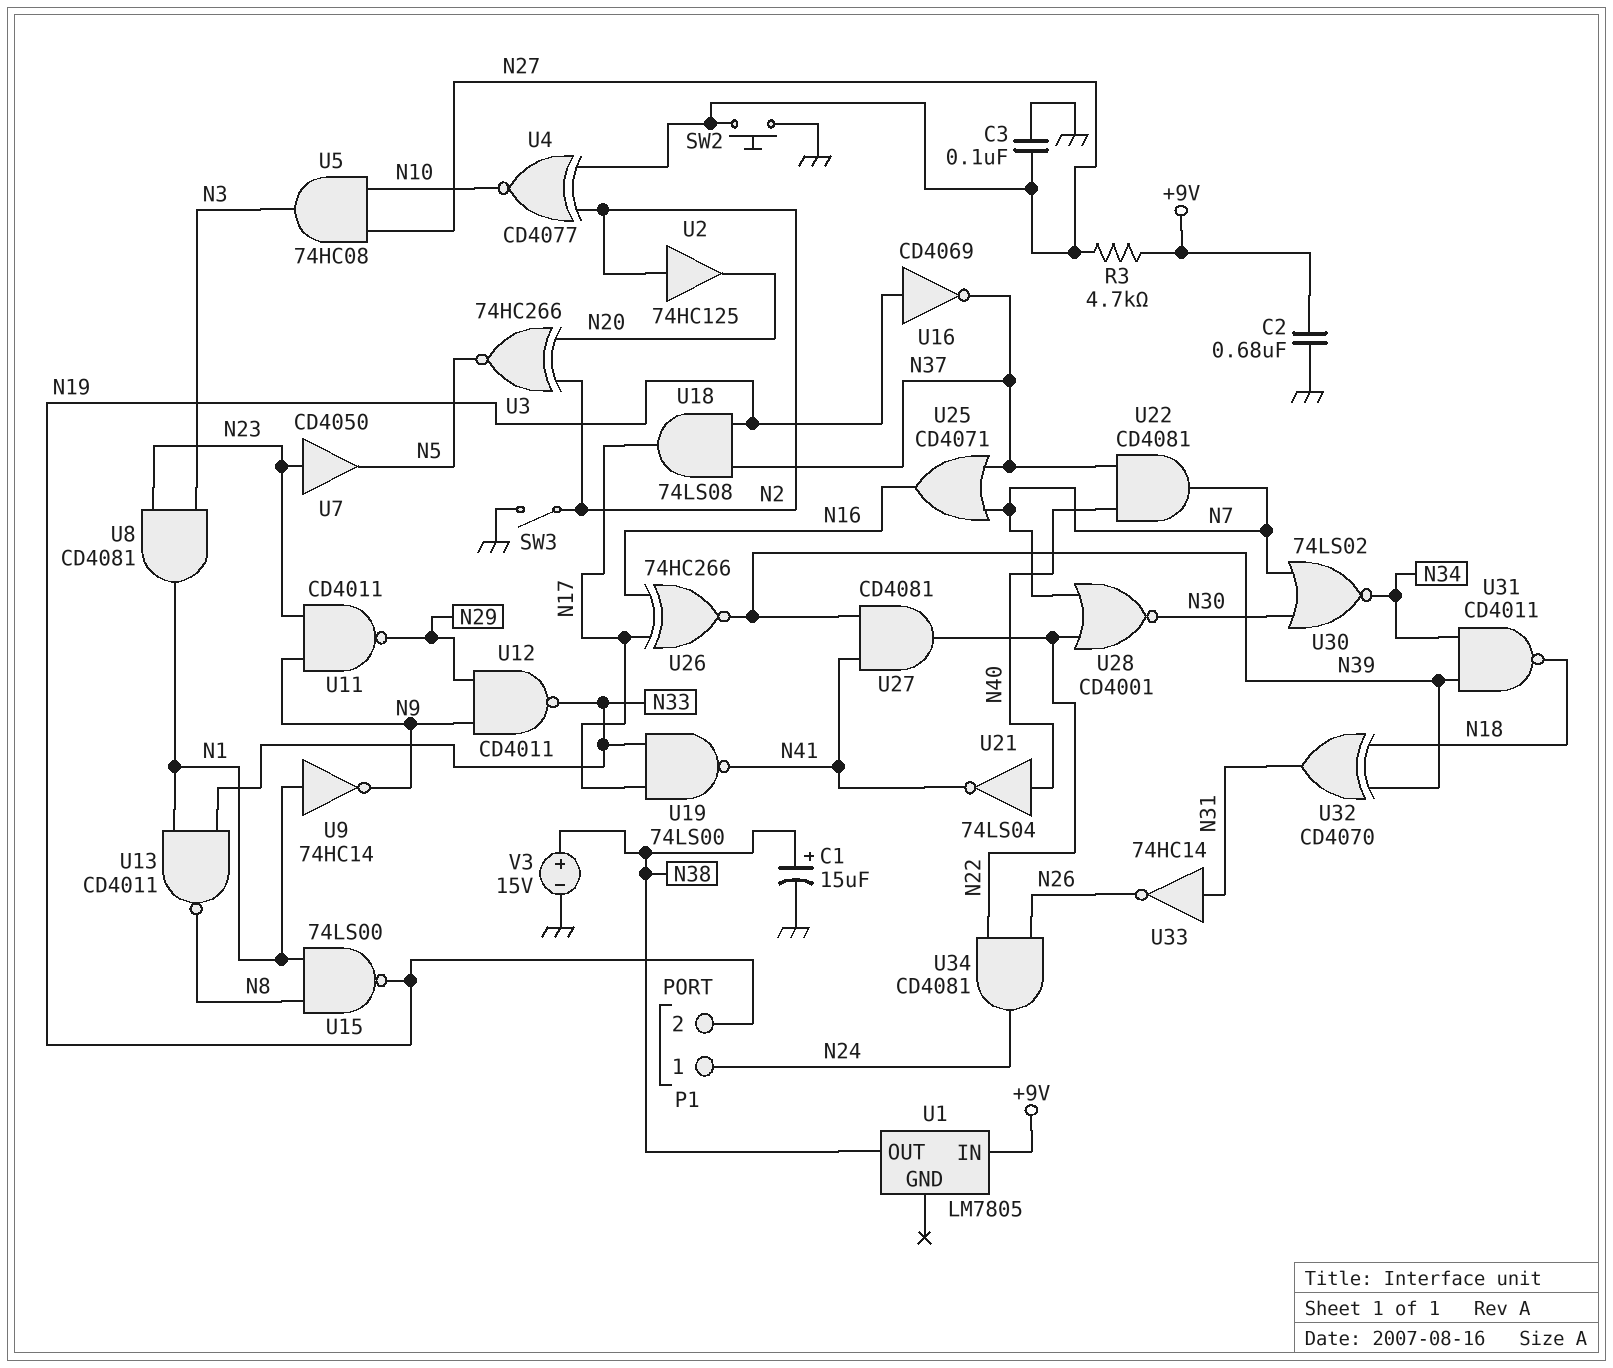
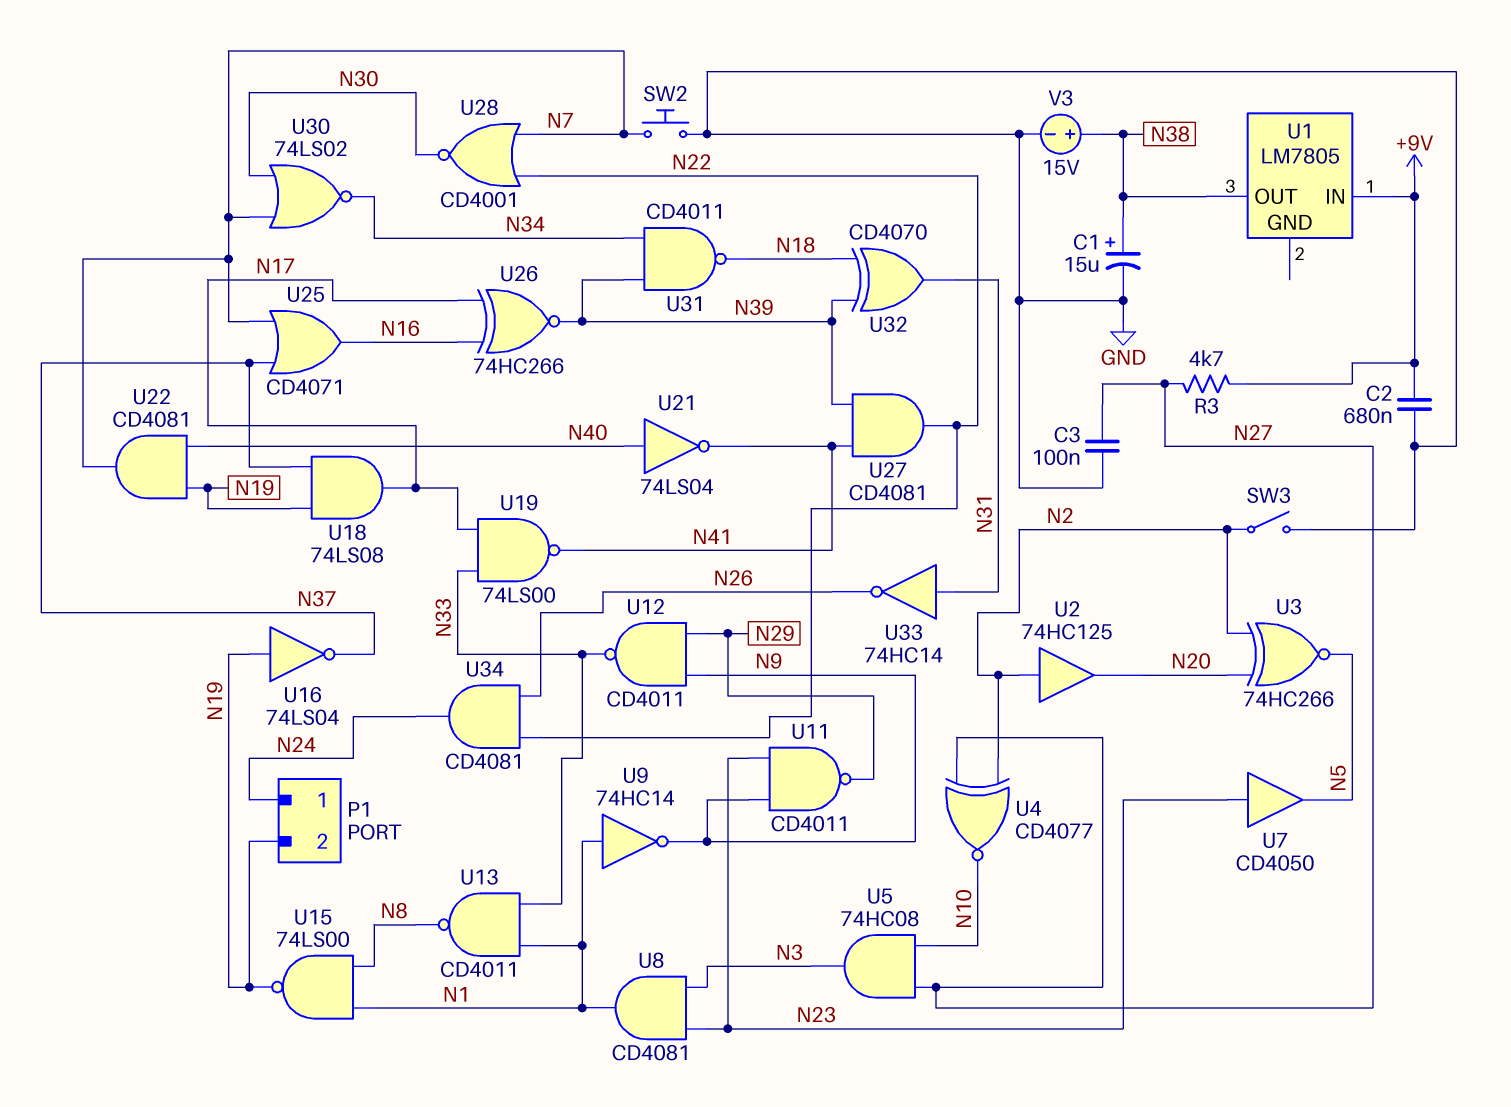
SW2: button (GND, N27) -> button (GND, N7)
U16: NOT CD4069 (in N19, out N37) -> NOT 74LS04 (in N19, out N37)
U22: AND CD4081 (in N37, in N40, out N7) -> AND CD4081 (in N19, in N40, out N7)

